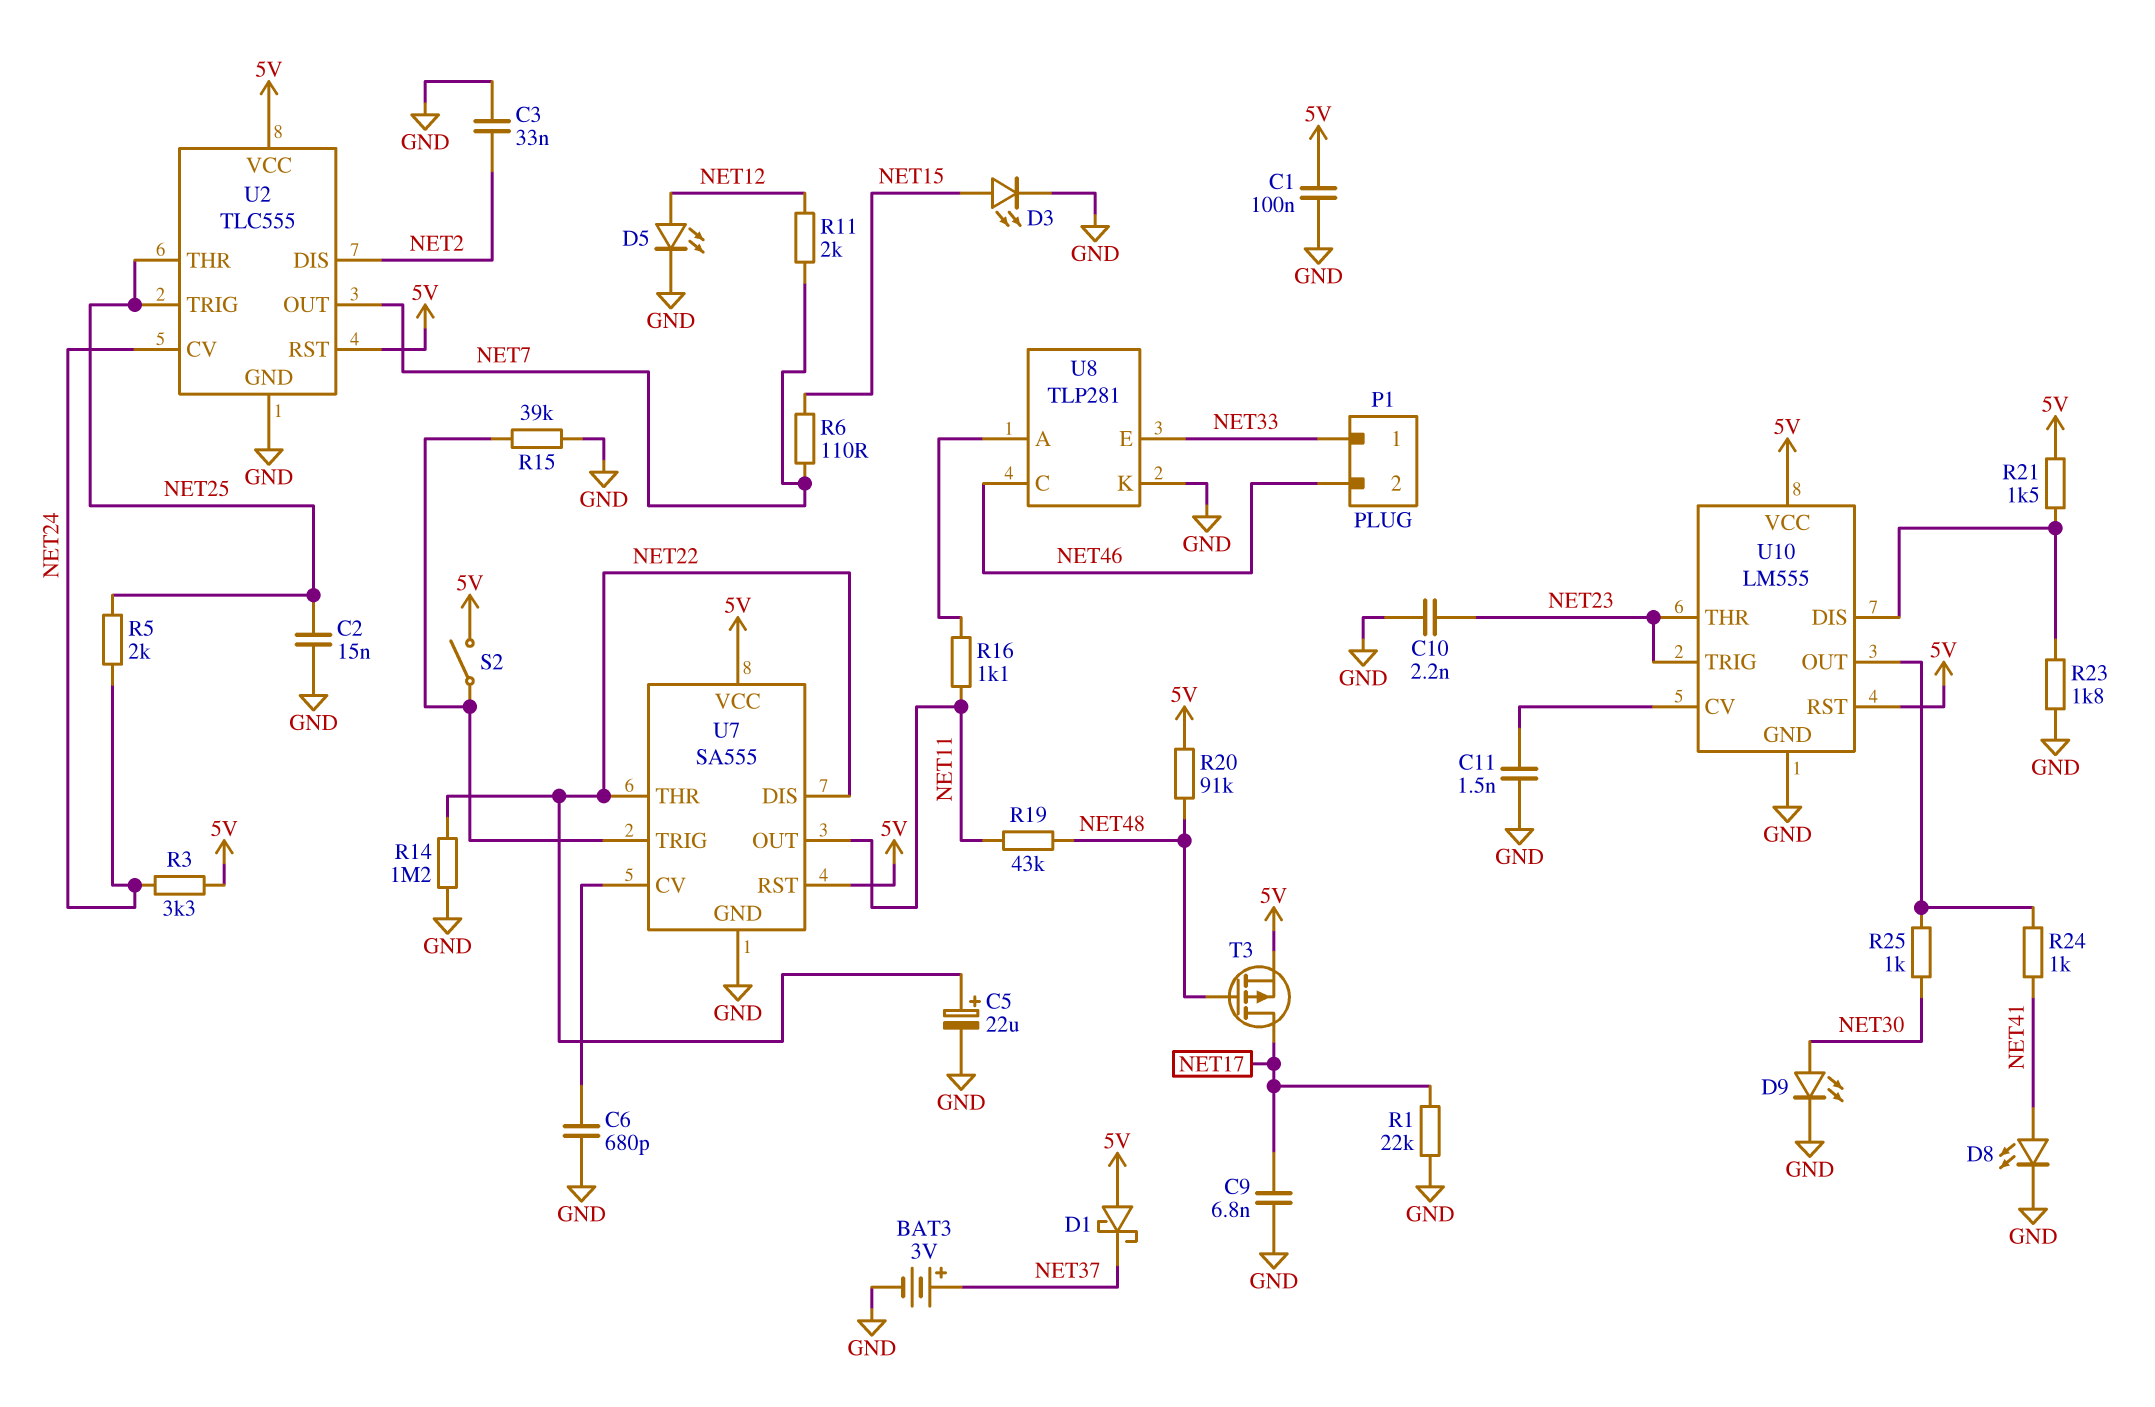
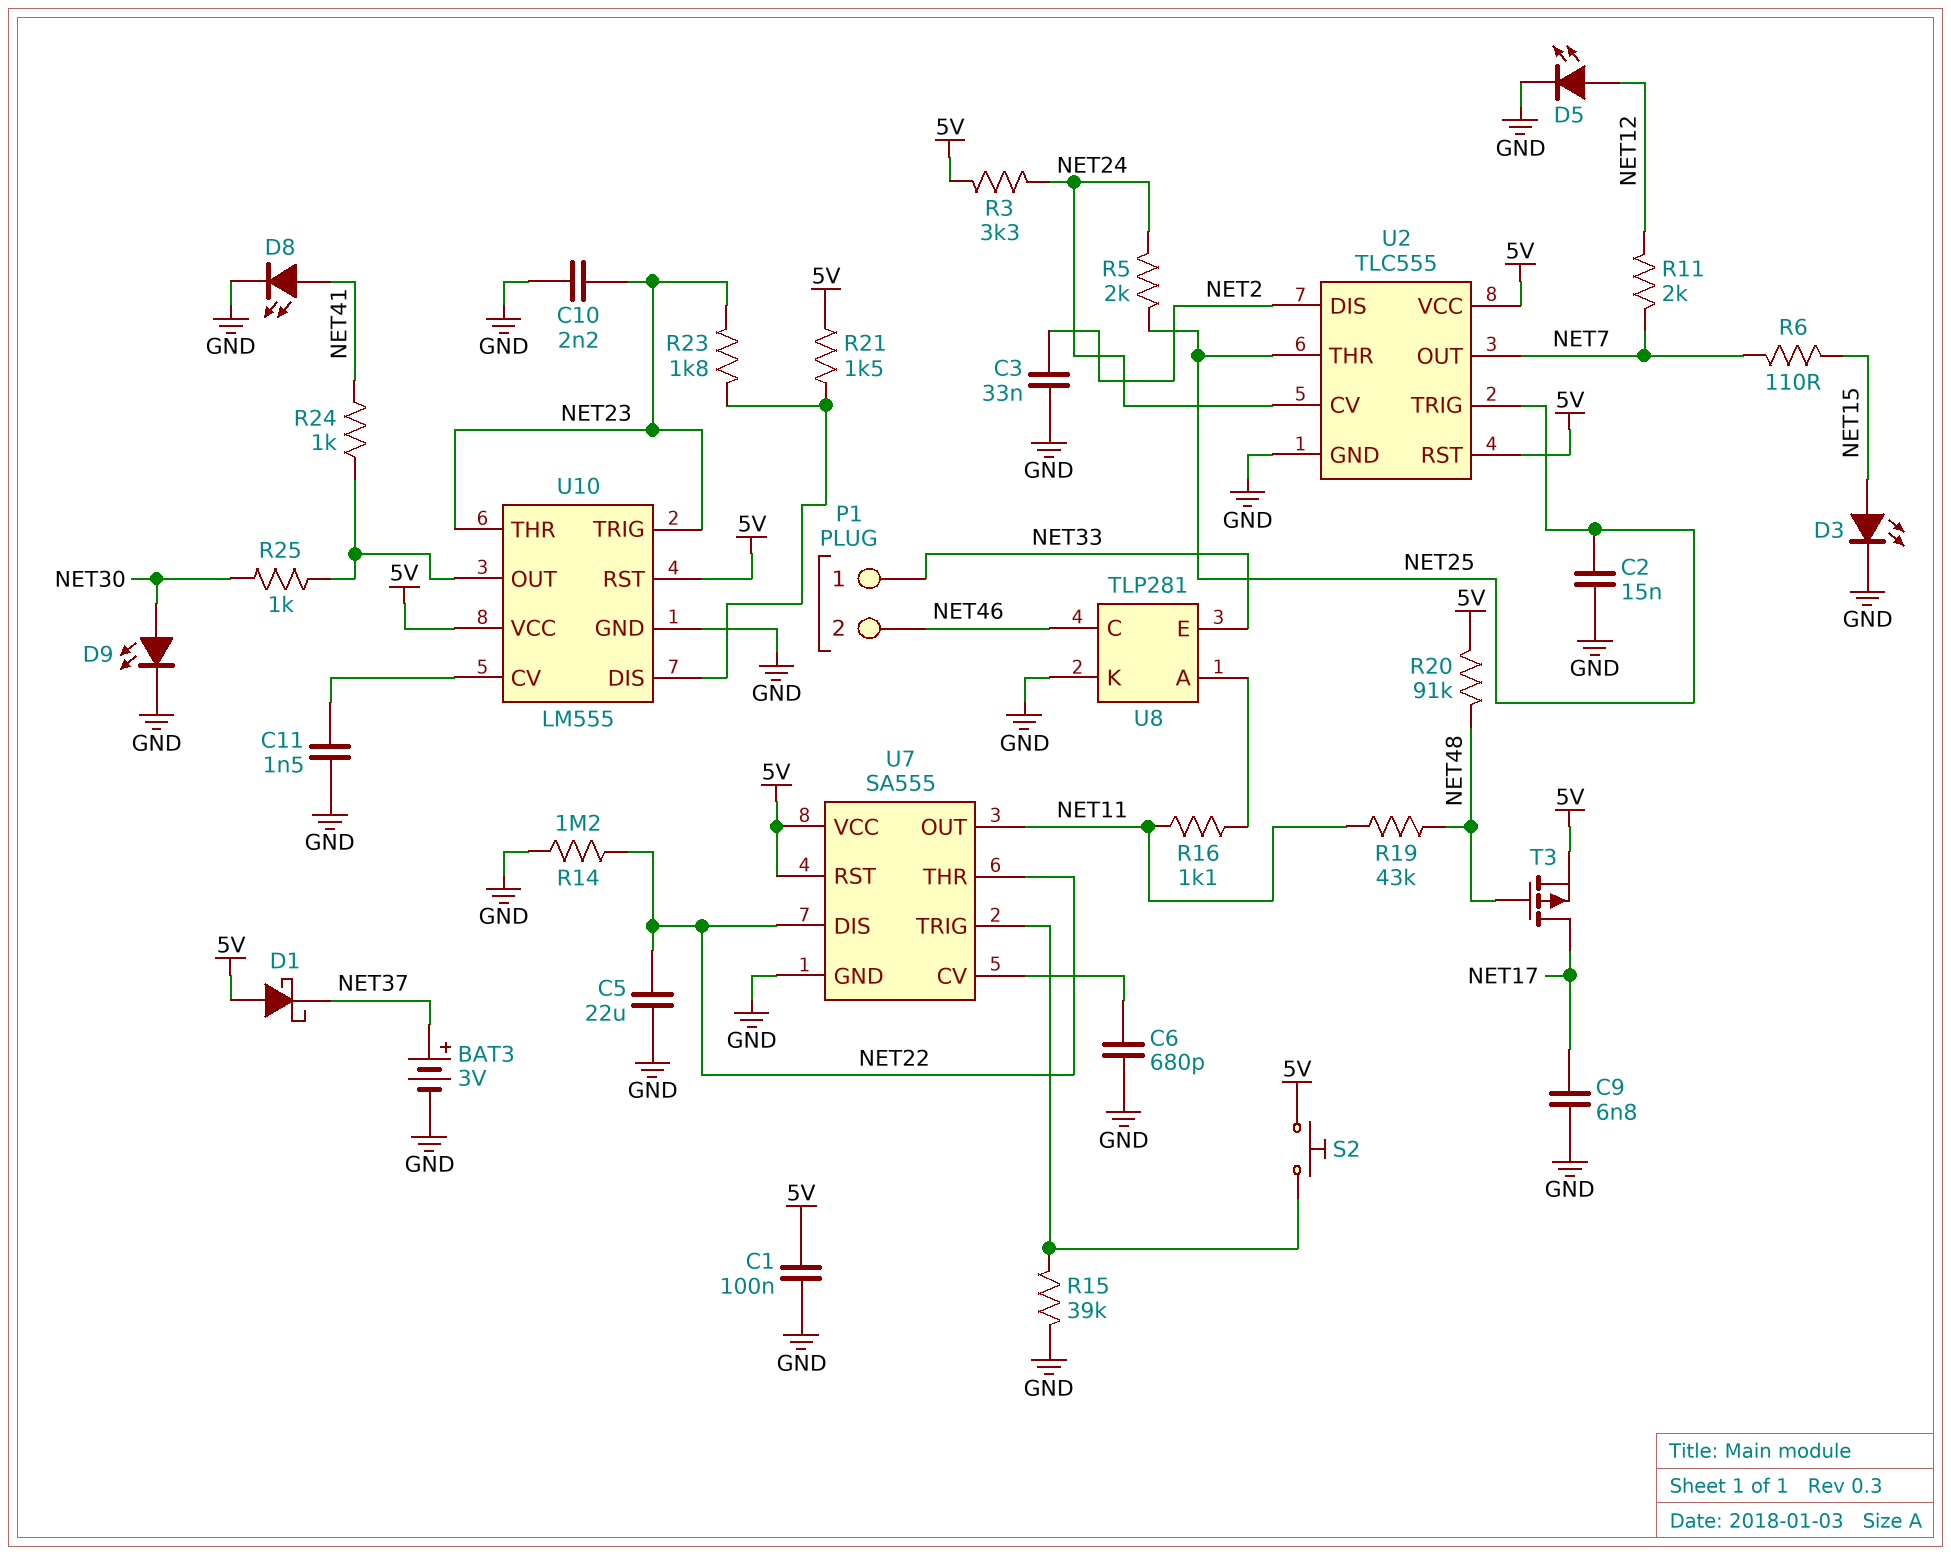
C5: 22uF (plus NET22, minus GND) -> 22uF (GND, NET22)
R1: 22k (GND, NET17) -> none
R23: 1.8k (GND, U10/DIS) -> 1.8k (NET23, U10/DIS)
S2: switch (5V, U7/TRIG) -> button (5V, U7/TRIG)

